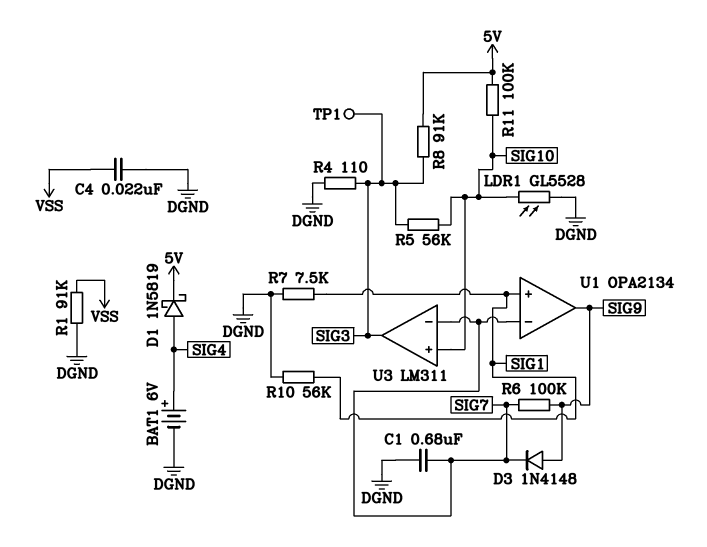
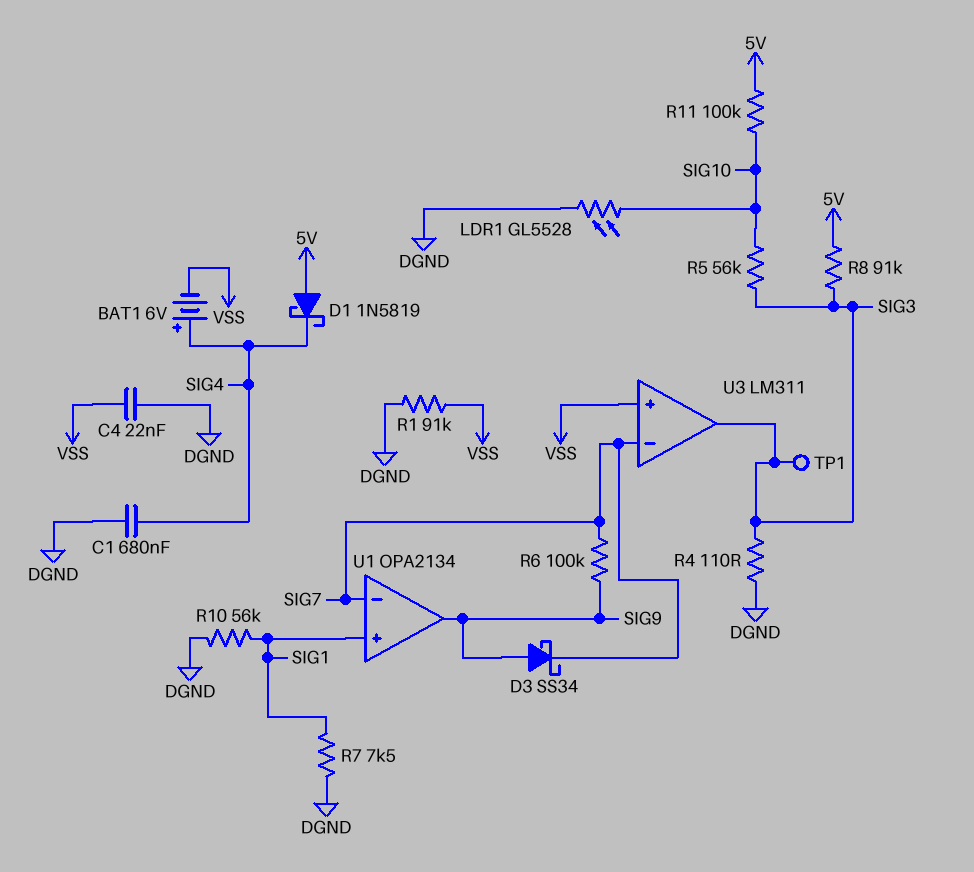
BAT1: 6V (plus SIG4, minus DGND) -> 6V (plus SIG4, minus VSS)
C1: 680nF (DGND, SIG7) -> 680nF (DGND, SIG4)
D1: schottky 1N5819 (A SIG4, K 5V) -> schottky 1N5819 (A 5V, K SIG4)
D3: diode 1N4148 (A SIG9, K SIG7) -> schottky SS34 (A SIG9, K SIG7)
U3 pin in+: SIG10 -> VSS

